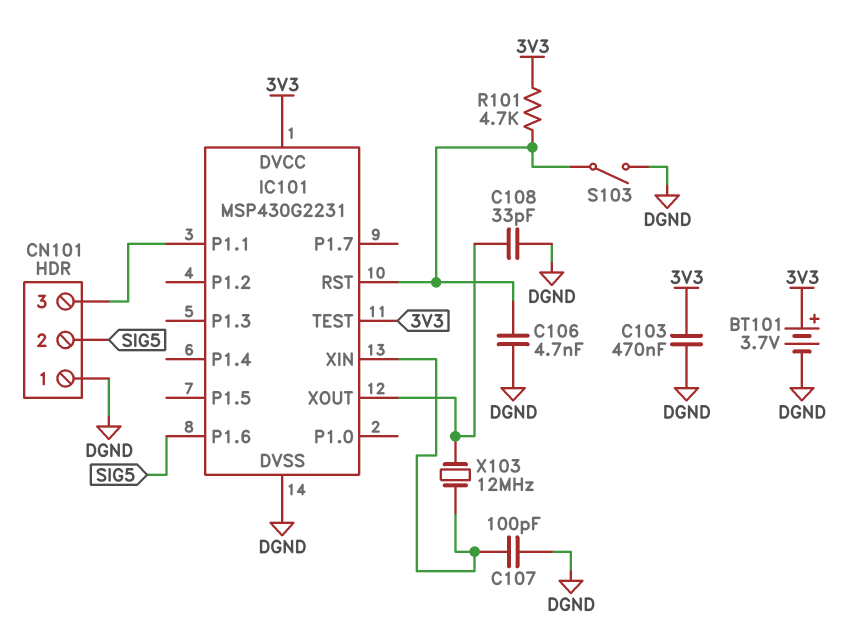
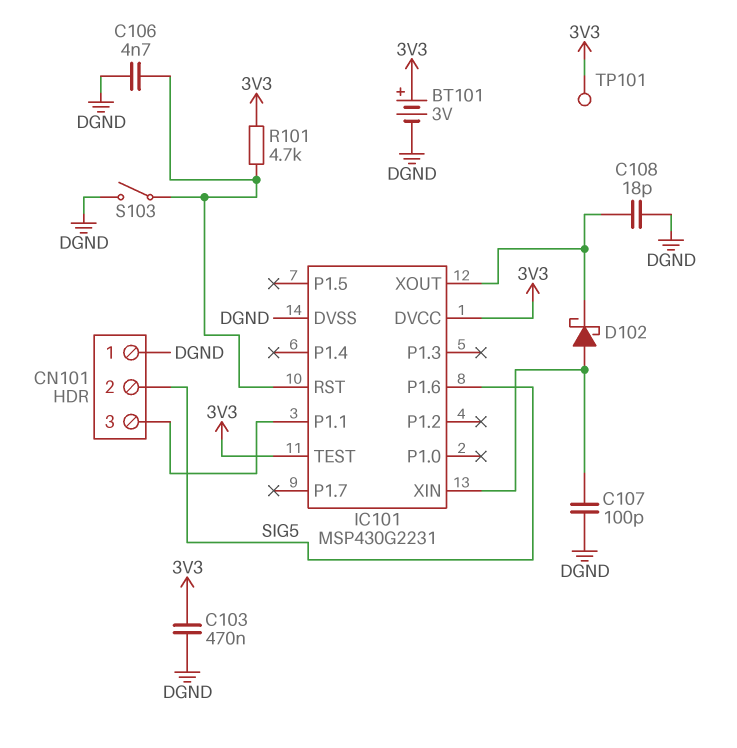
BT101: 3.7V (plus 3V3, minus DGND) -> 3V (plus 3V3, minus DGND)
C108: 33pF (DGND, IC101/XOUT) -> 18pF (DGND, IC101/XOUT)
D102: none -> schottky (A IC101/XIN, K IC101/XOUT)
TP101: none -> test point (3V3)
X103: 12MHz (IC101/XIN, IC101/XOUT) -> none

